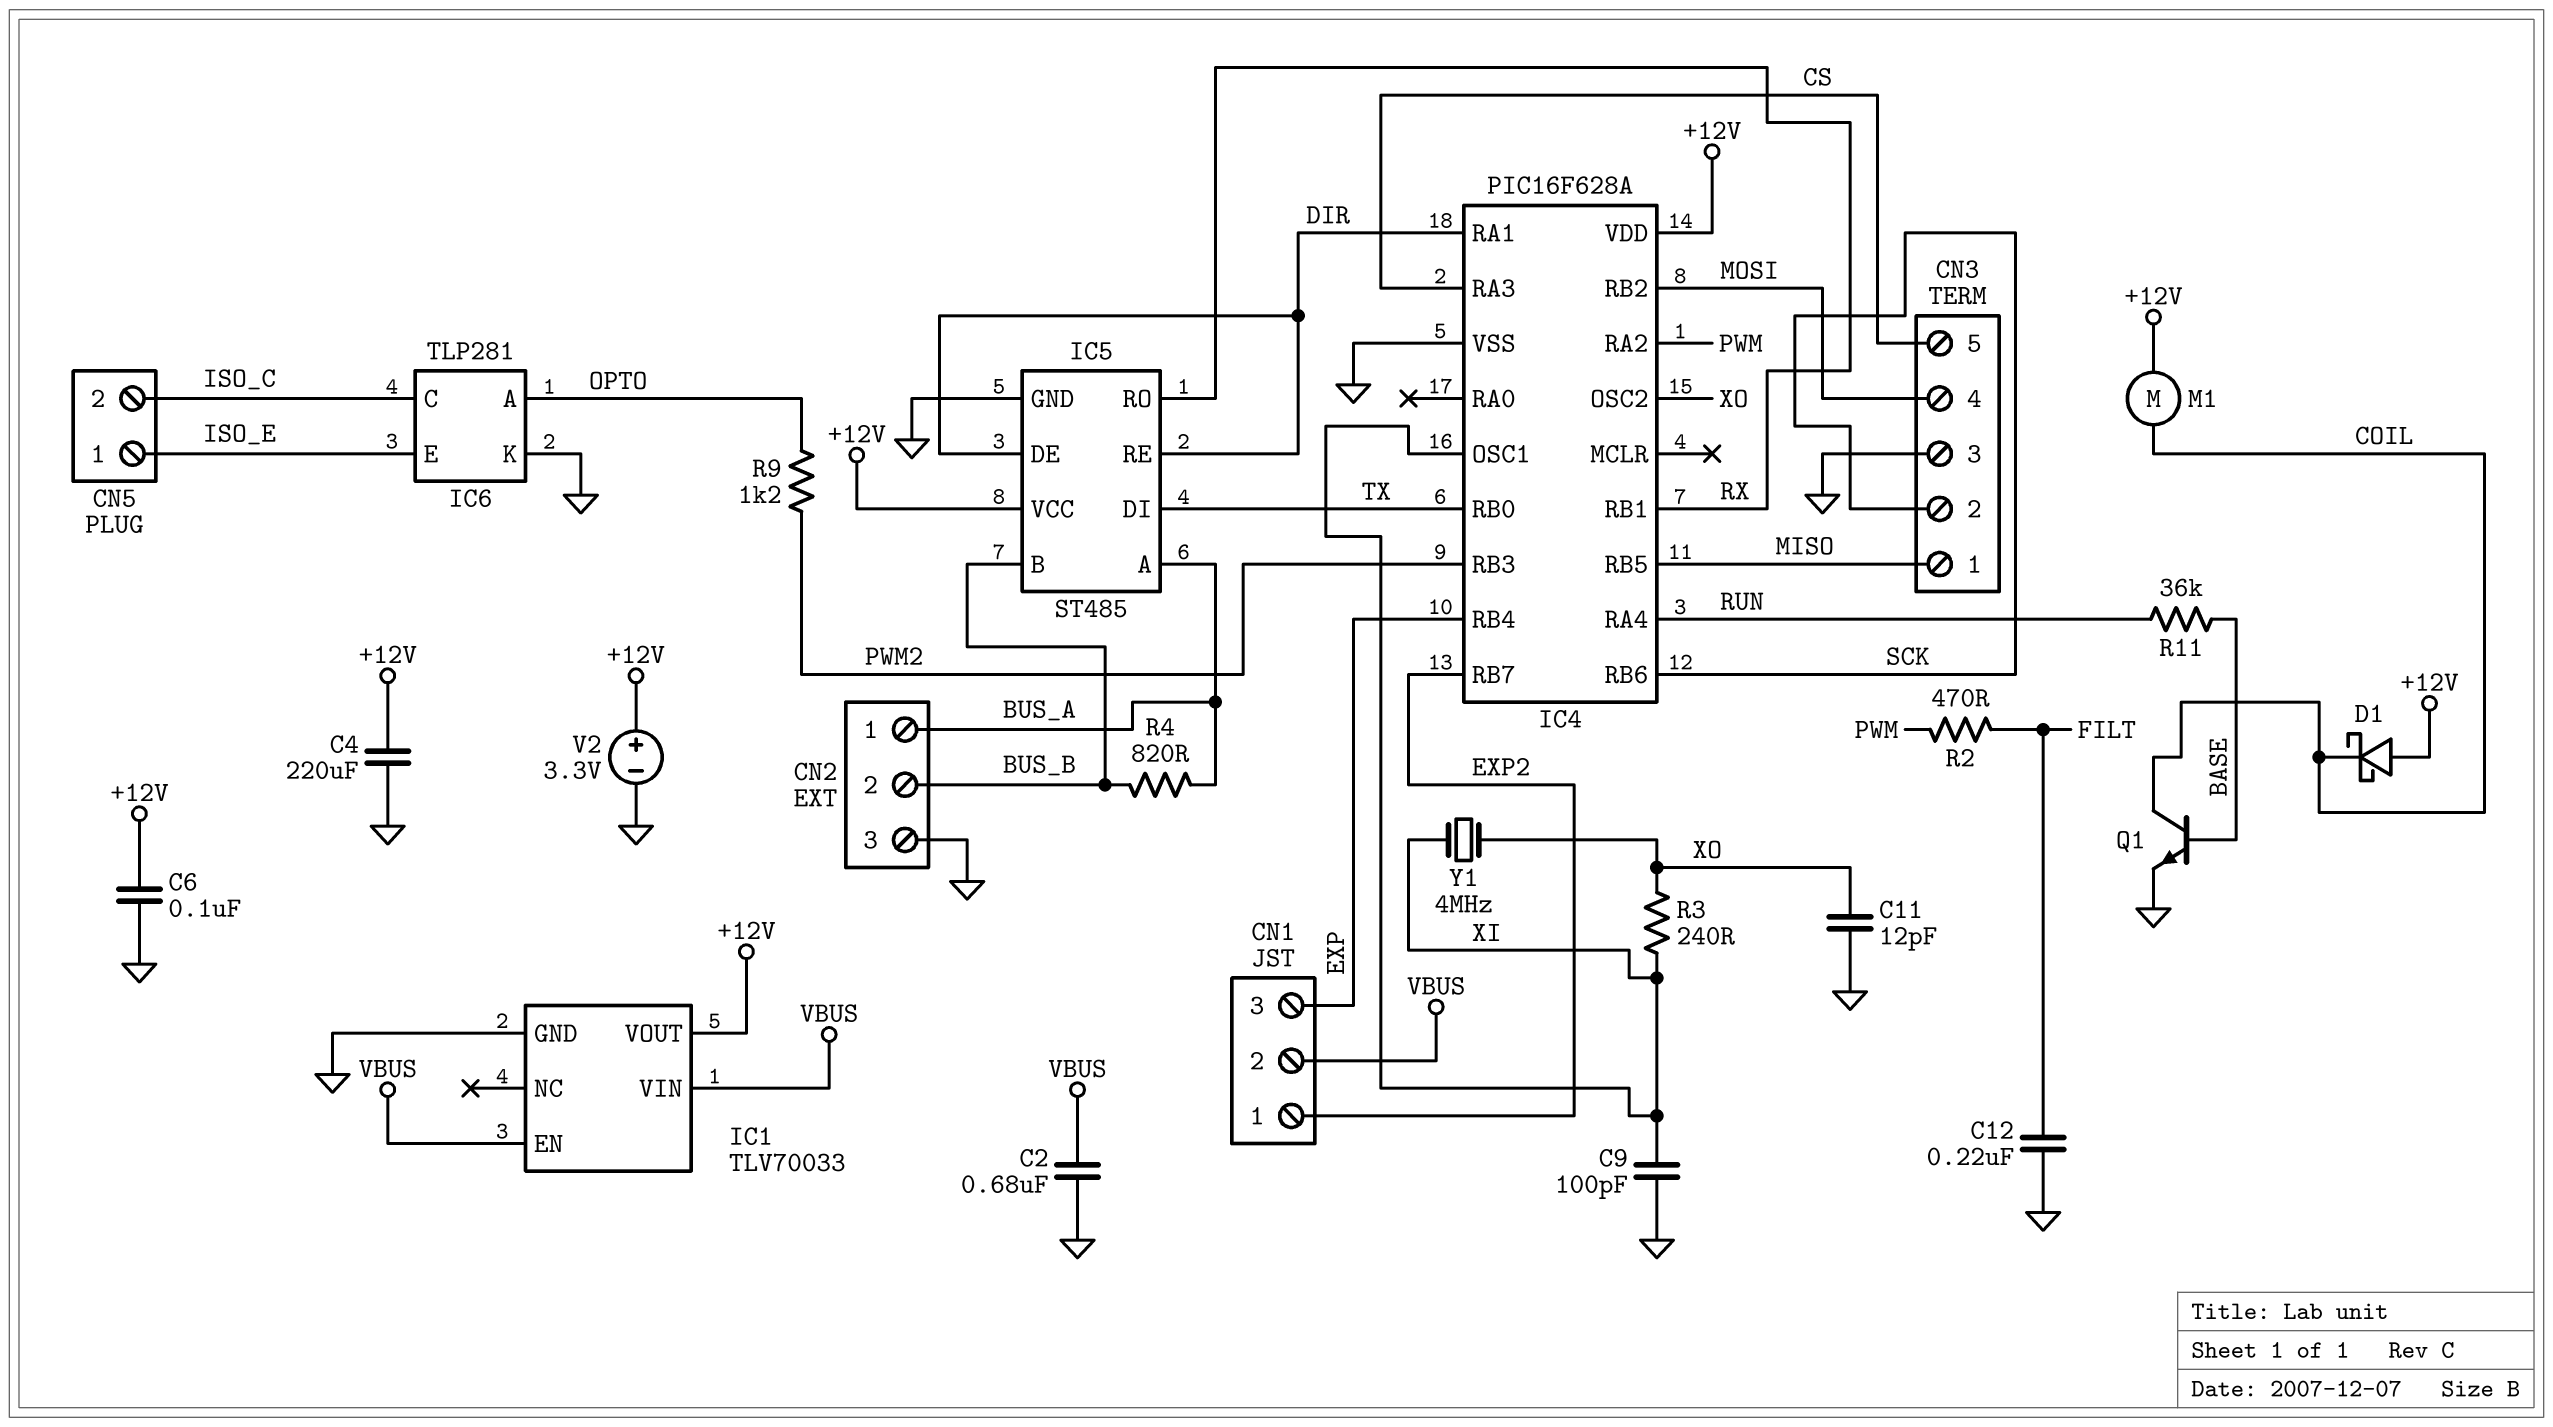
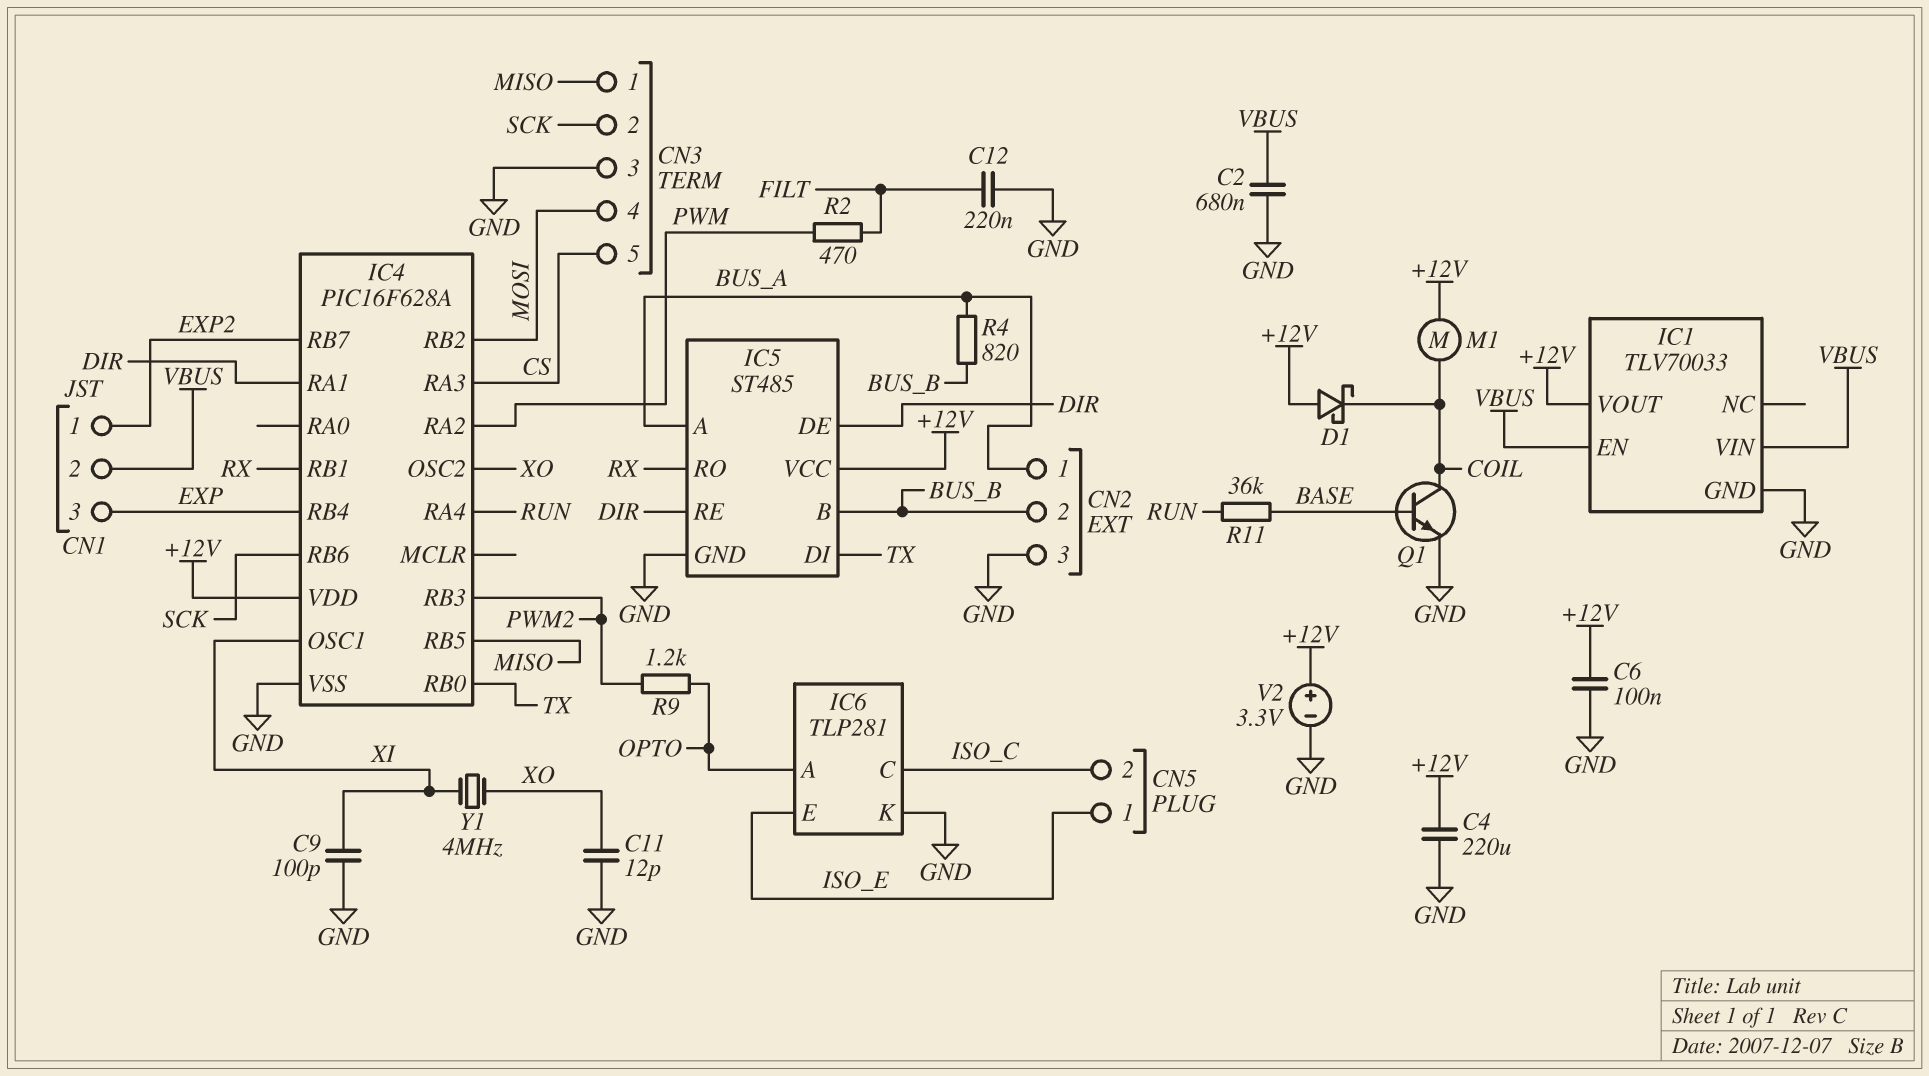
R3: 240 (XI, XO) -> none

